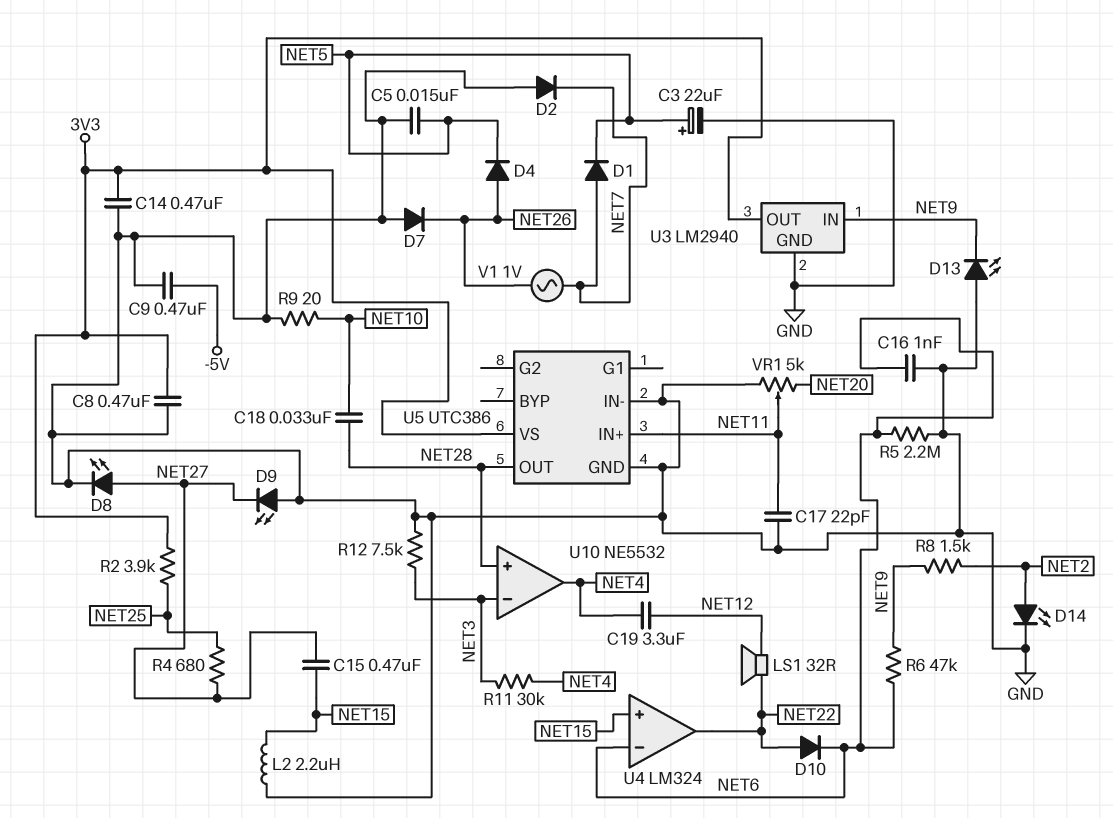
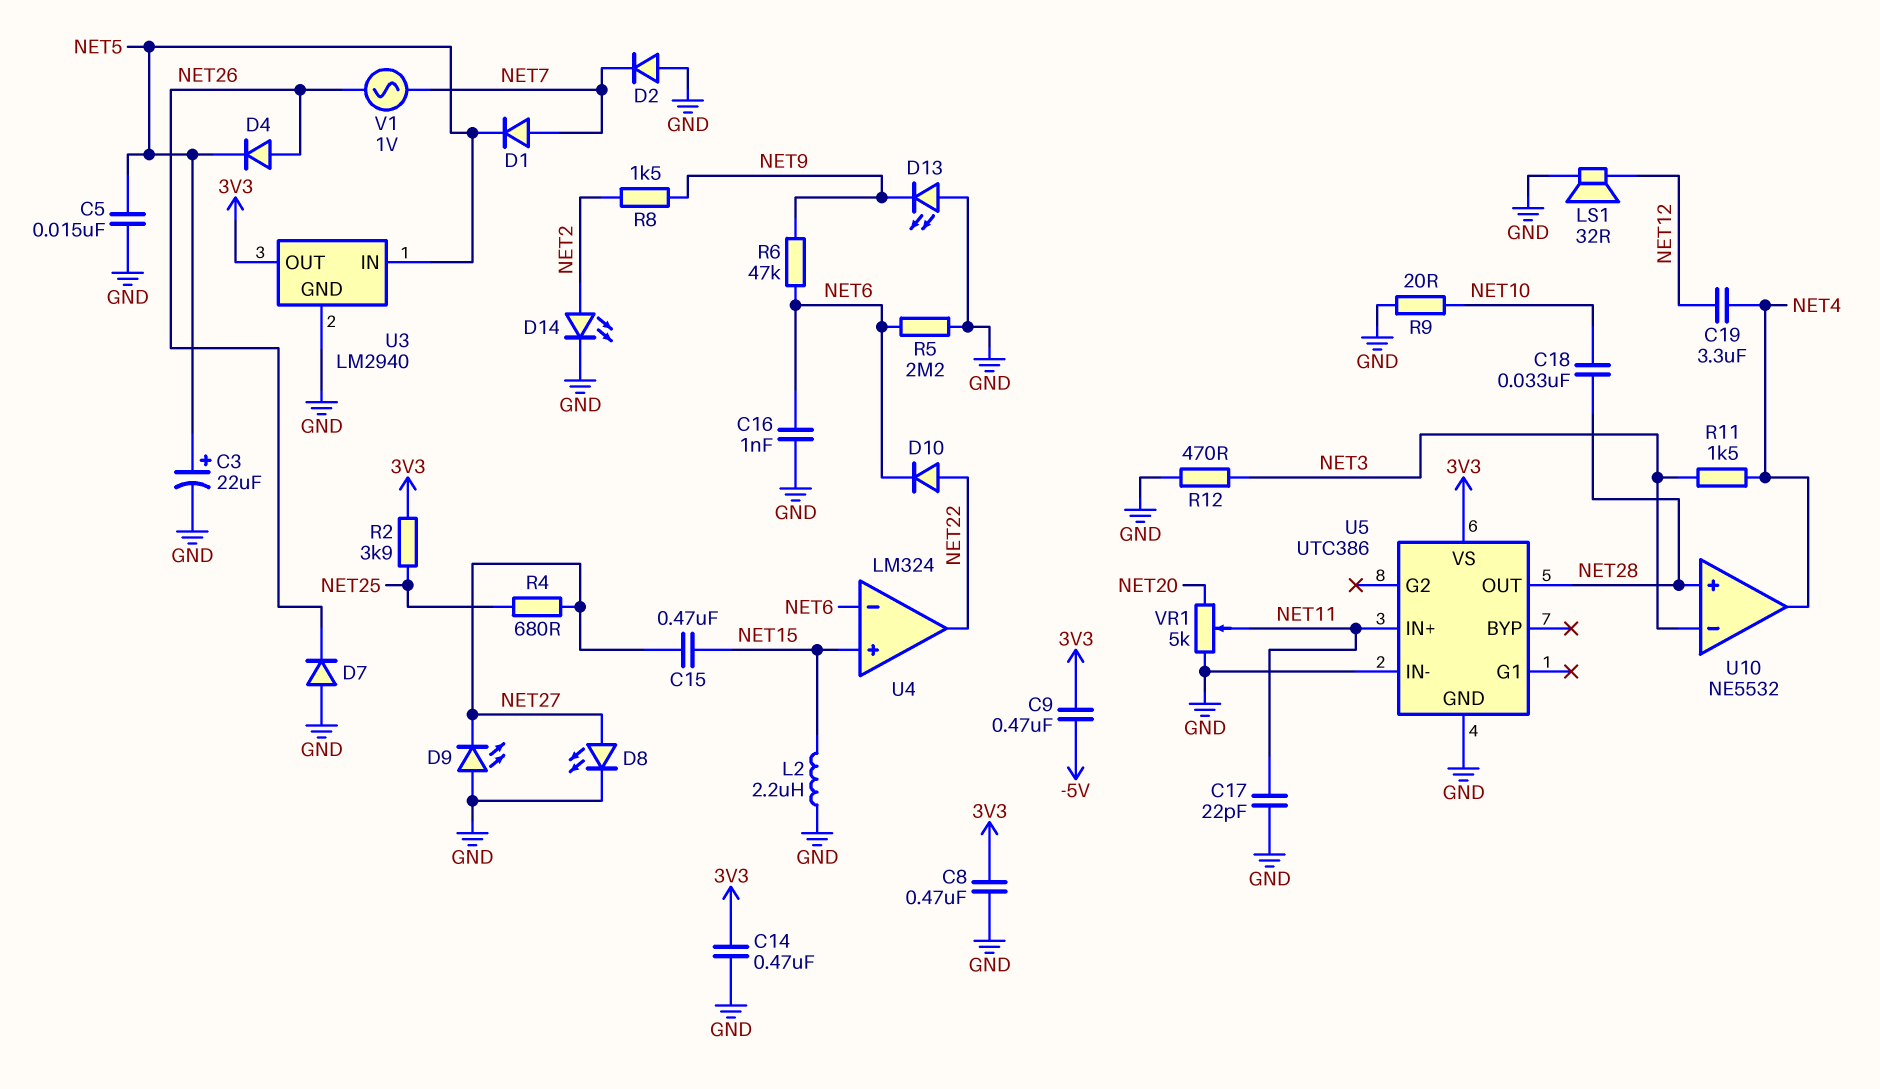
C9: 470nF (-5V, GND) -> 470nF (-5V, 3V3)
LS1: speaker 32R (NET12, NET22) -> speaker 32R (GND, NET12)
R11: 30k (NET3, NET4) -> 1.5k (NET3, NET4)
R12: 7.5k (GND, NET3) -> 470 (GND, NET3)
U3 pin IN: NET9 -> NET5

